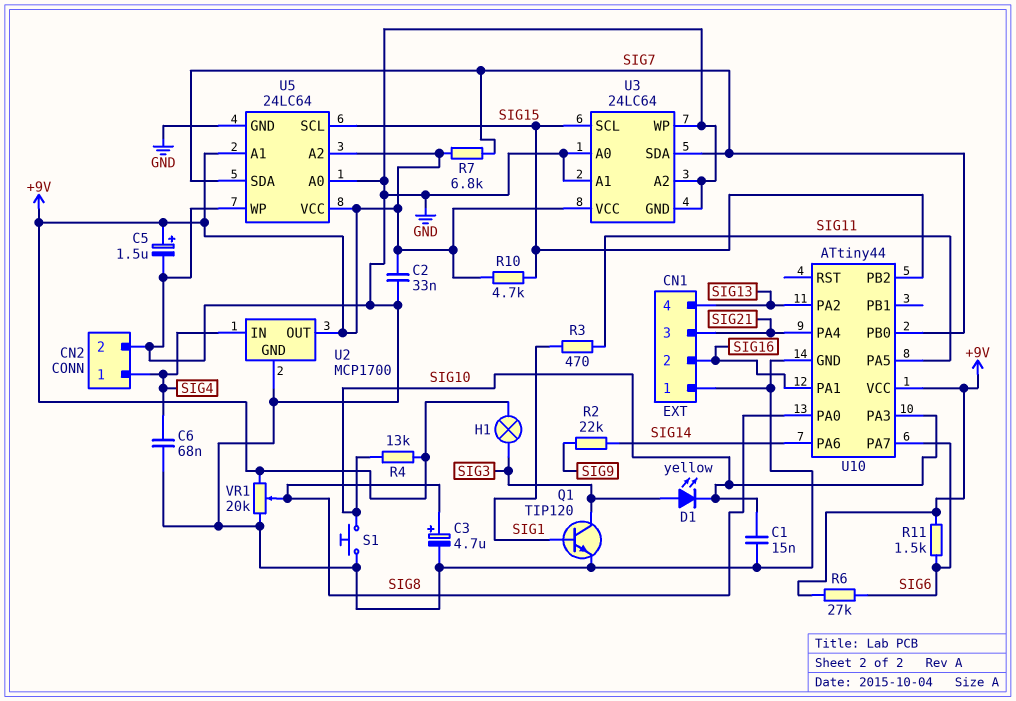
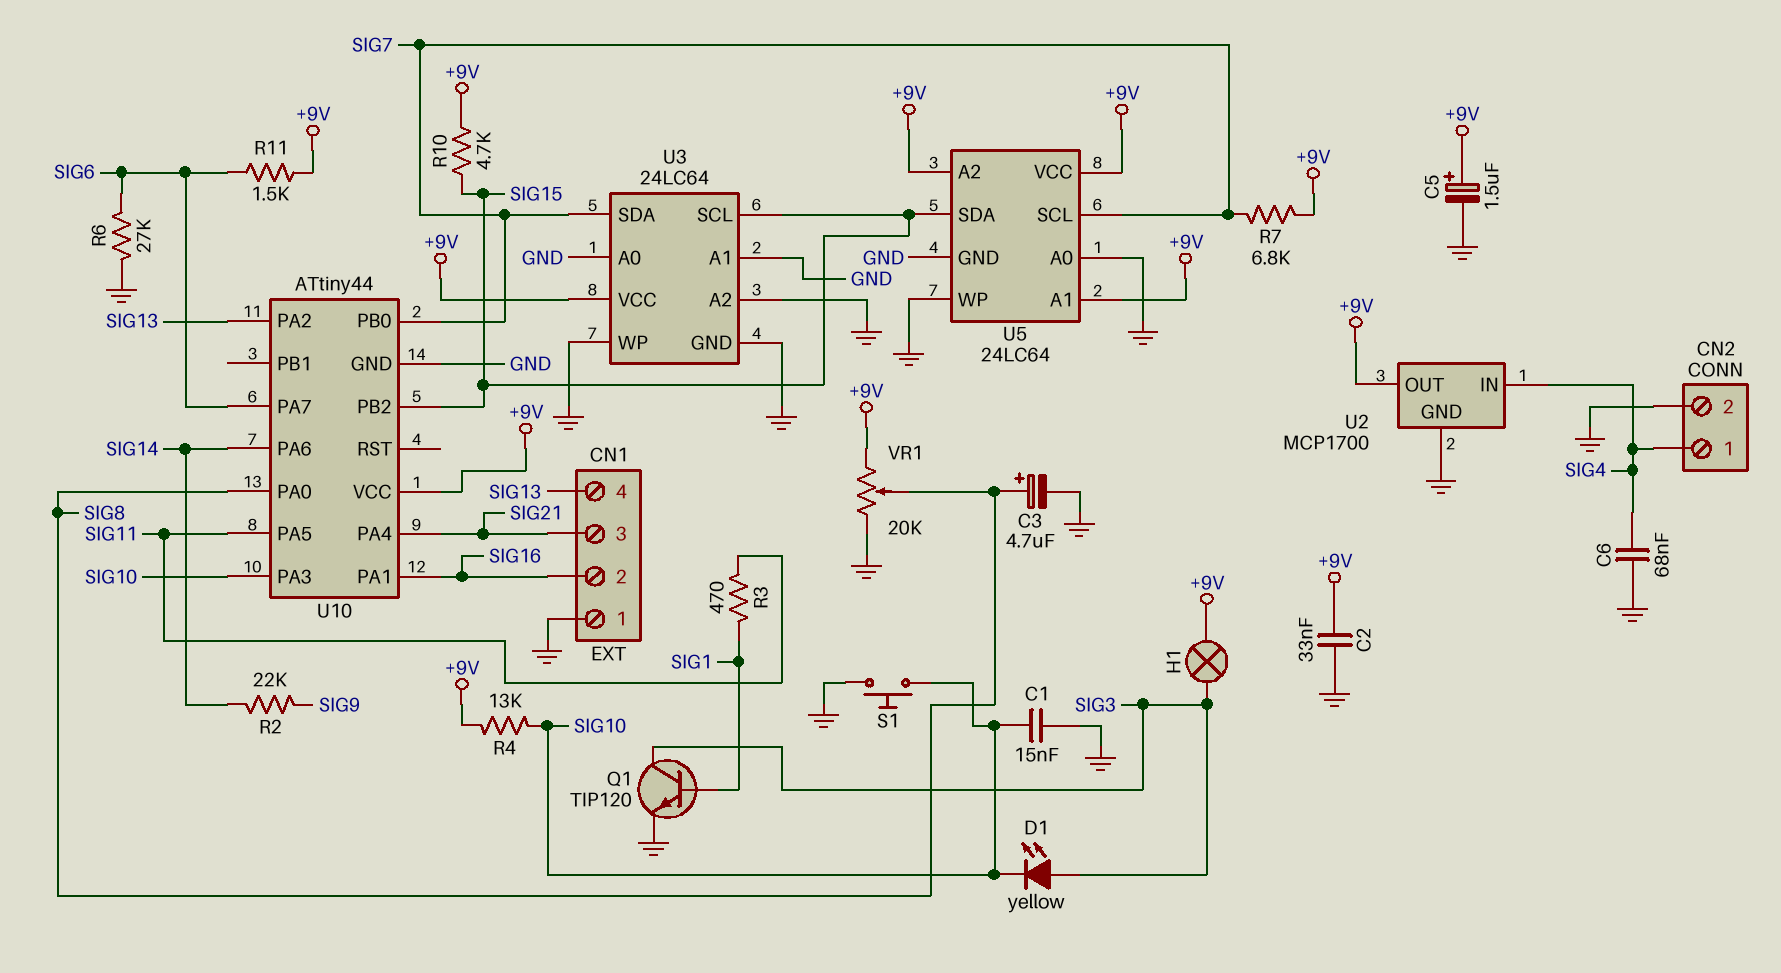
R6: 27k (+9V, SIG6) -> 27k (GND, SIG6)
U5 pin SCL: SIG15 -> SIG7
U5 pin SDA: SIG7 -> SIG15

